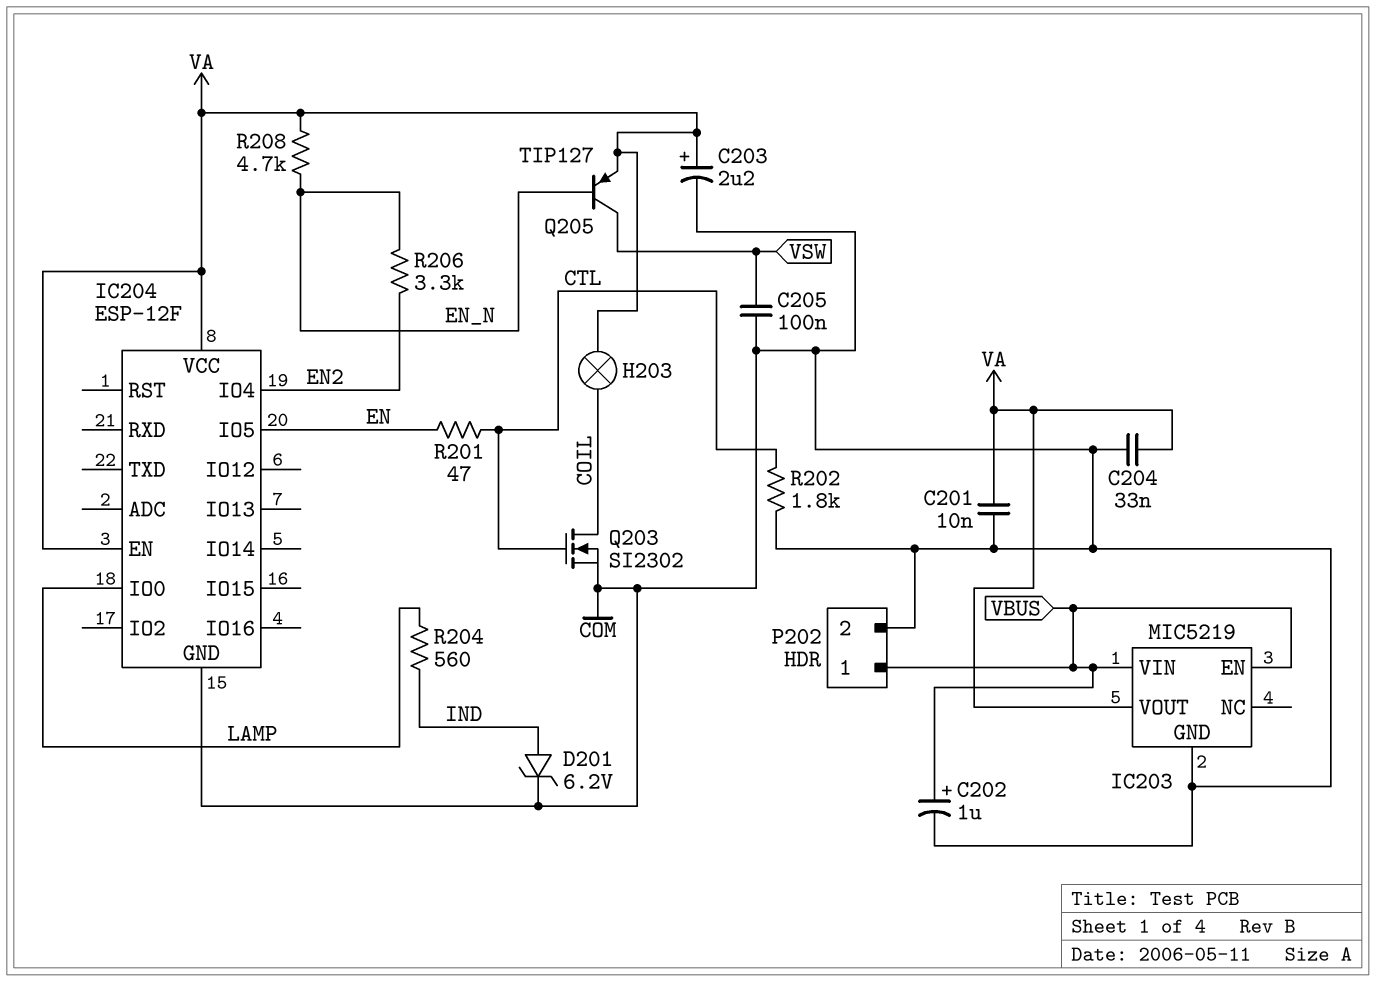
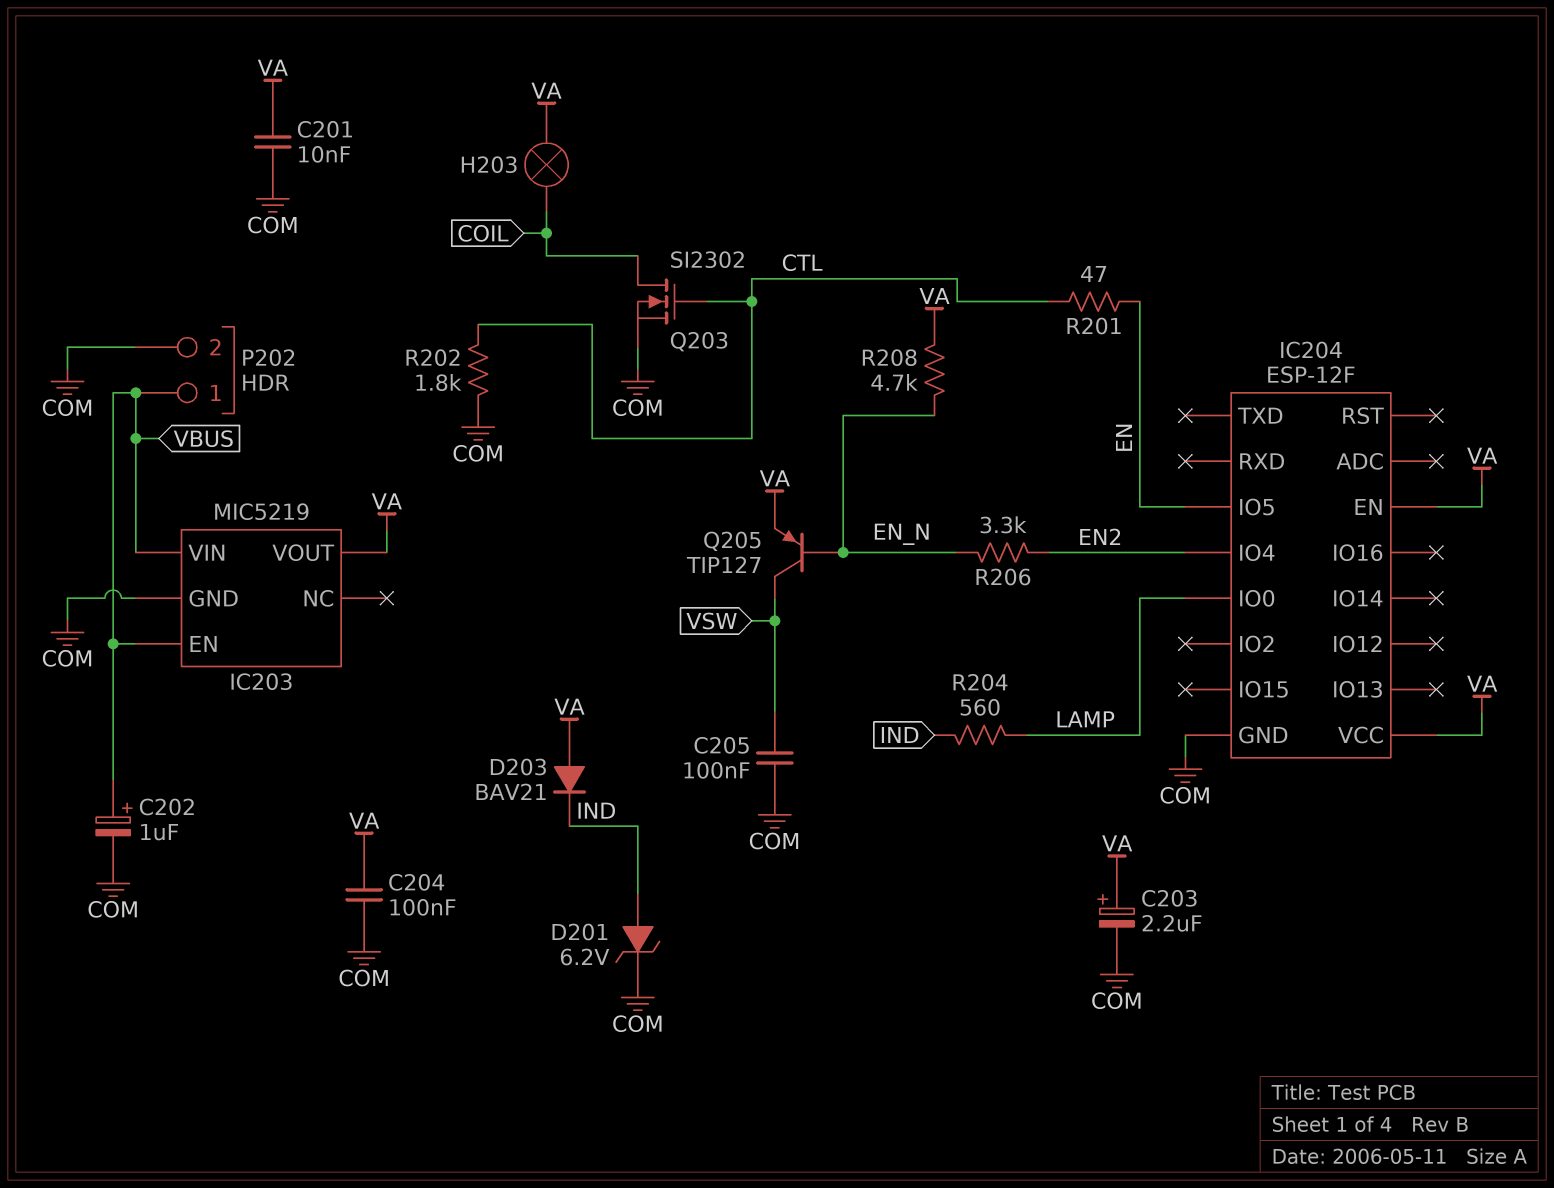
C204: 33nF (COM, VA) -> 100nF (COM, VA)
D203: none -> diode BAV21 (A VA, K IND)

